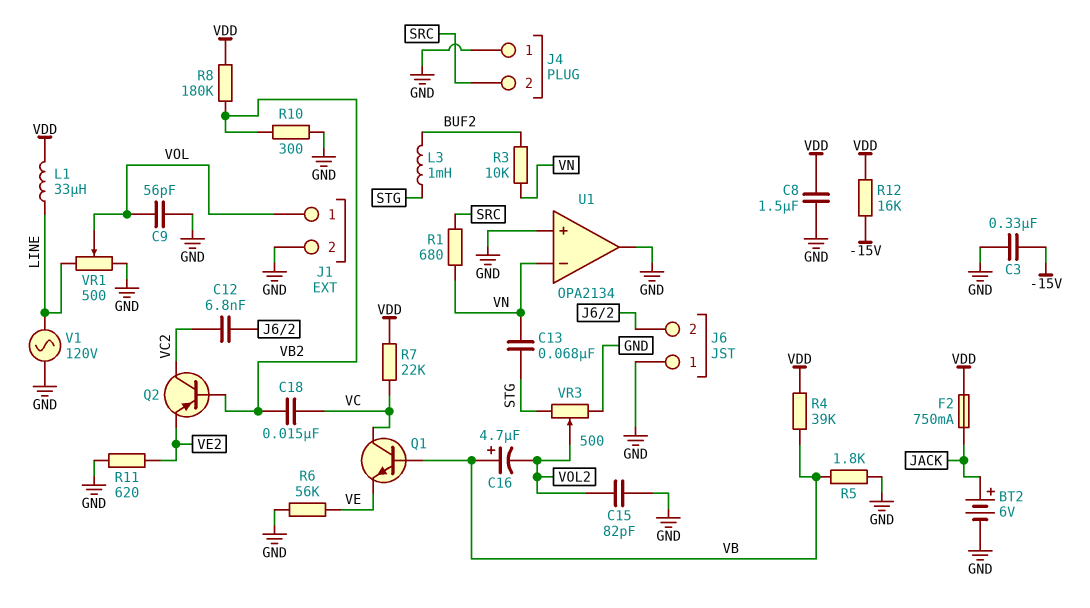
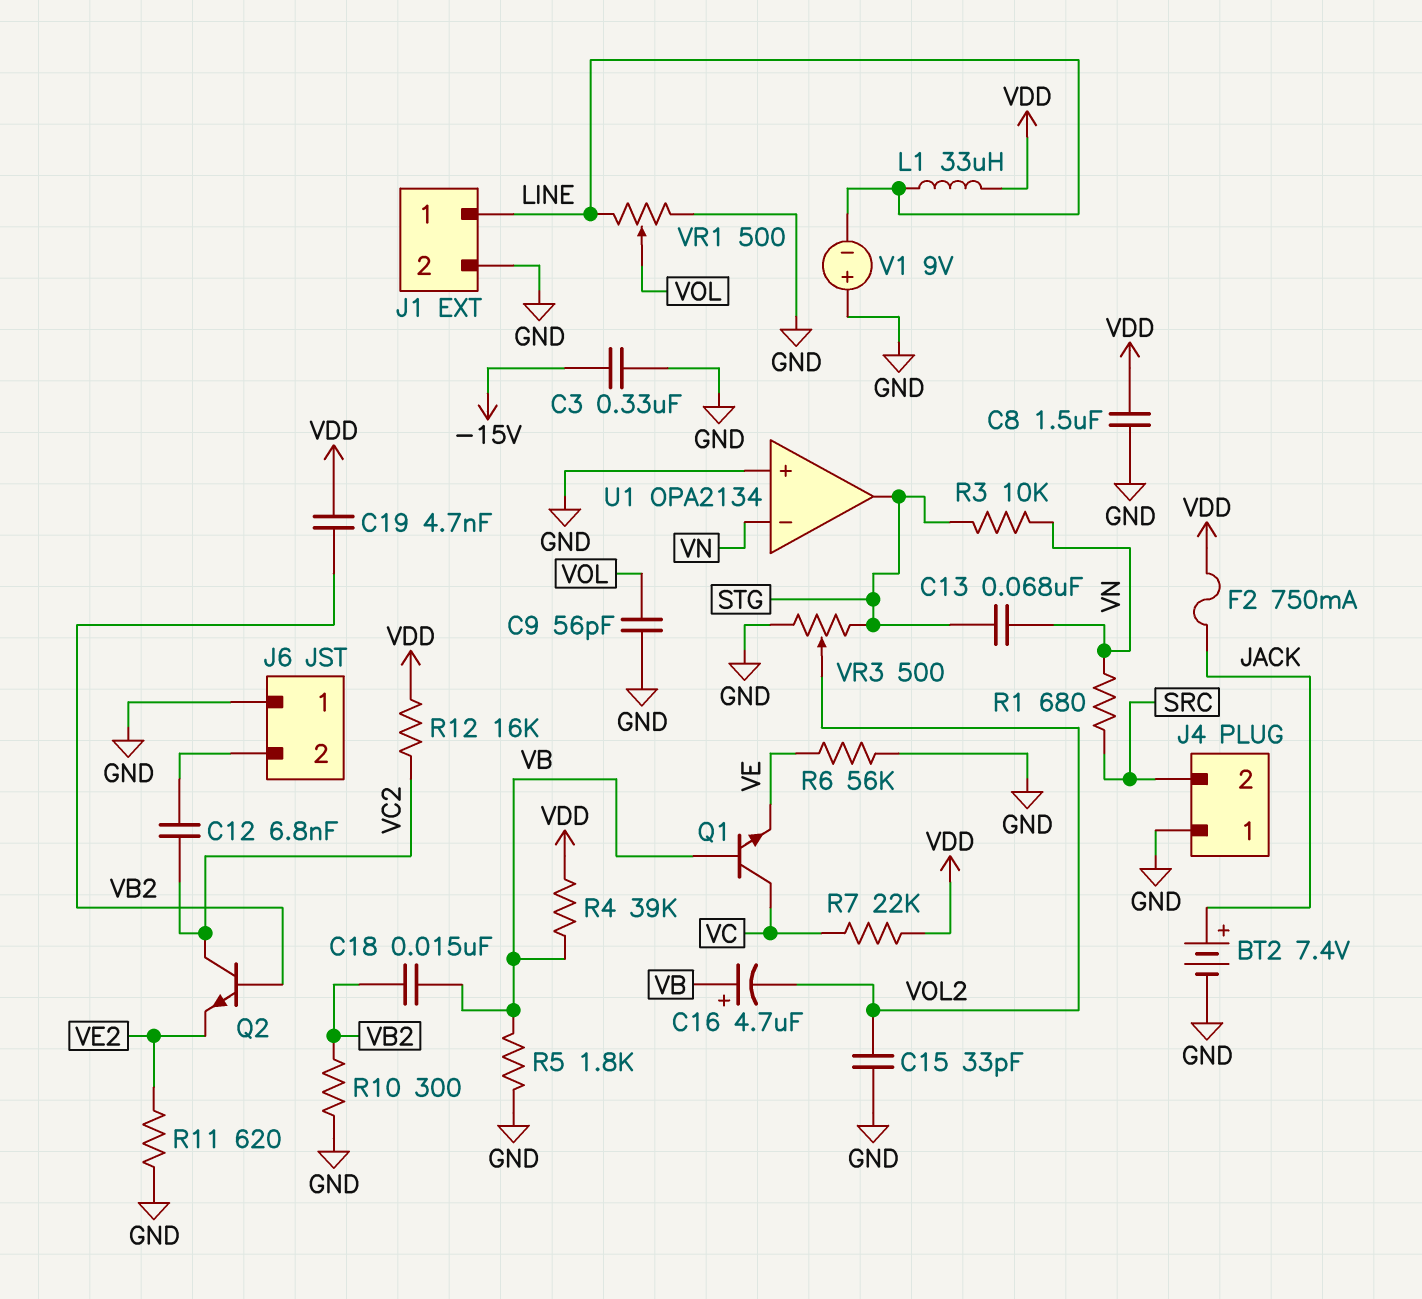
BT2: 6V (plus JACK, minus GND) -> 7.4V (plus JACK, minus GND)
C15: 82pF (GND, VOL2) -> 33pF (GND, VOL2)
C18: 15nF (VB2, VC) -> 15nF (VB, VB2)
C19: none -> 4.7nF (VB2, VDD)
J1 pin 1: VOL -> LINE
L3: 1mH (BUF2, STG) -> none
Q2: PNP (B VB2, C VC2, E VE2) -> NPN (B VB2, C VC2, E VE2)
R3: 10k (BUF2, VN) -> 10k (STG, VN)
R8: 180k (VB2, VDD) -> none
R12: 16k (-15V, VDD) -> 16k (VC2, VDD)
U1 pin out: GND -> STG
V1: AC 120V (GND, LINE) -> 9V (plus GND, minus LINE)

